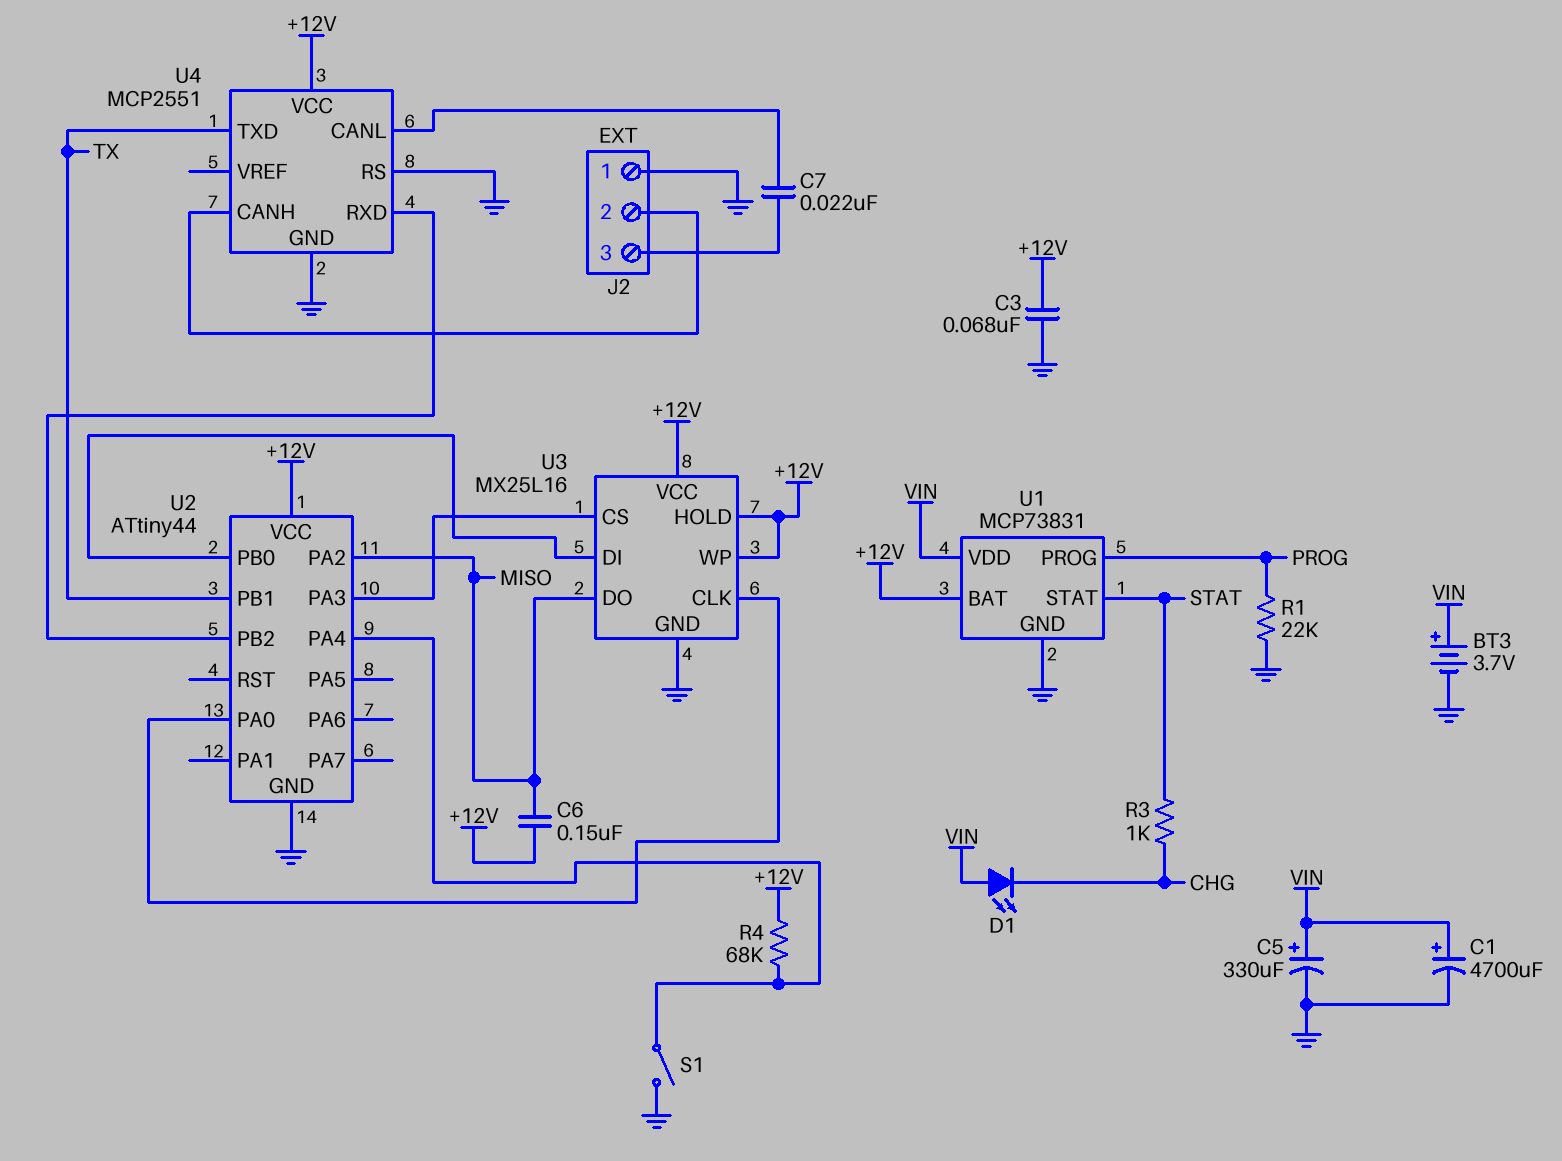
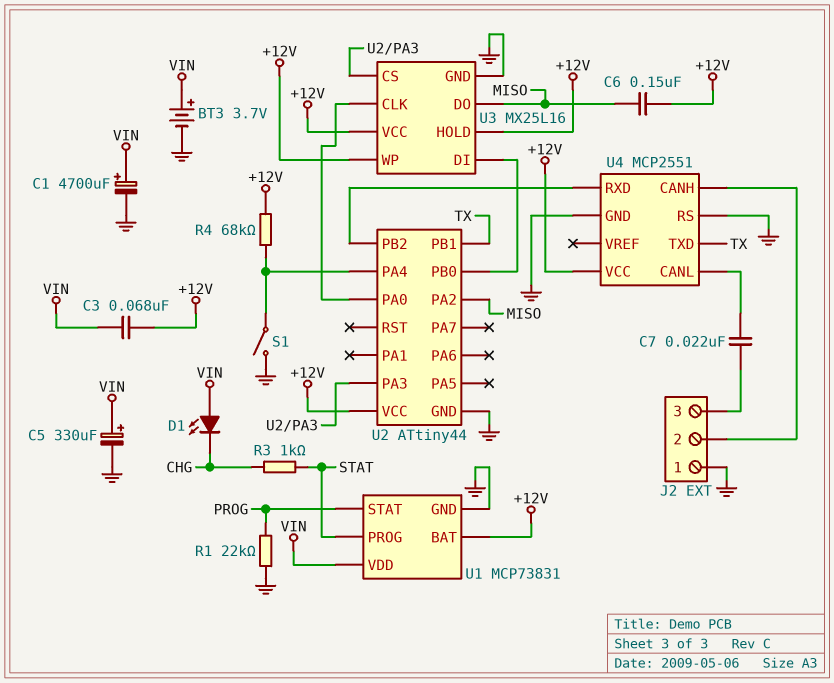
C3: 68nF (+12V, GND) -> 68nF (+12V, VIN)
U1 pin PROG: PROG -> STAT
U1 pin STAT: STAT -> PROG

